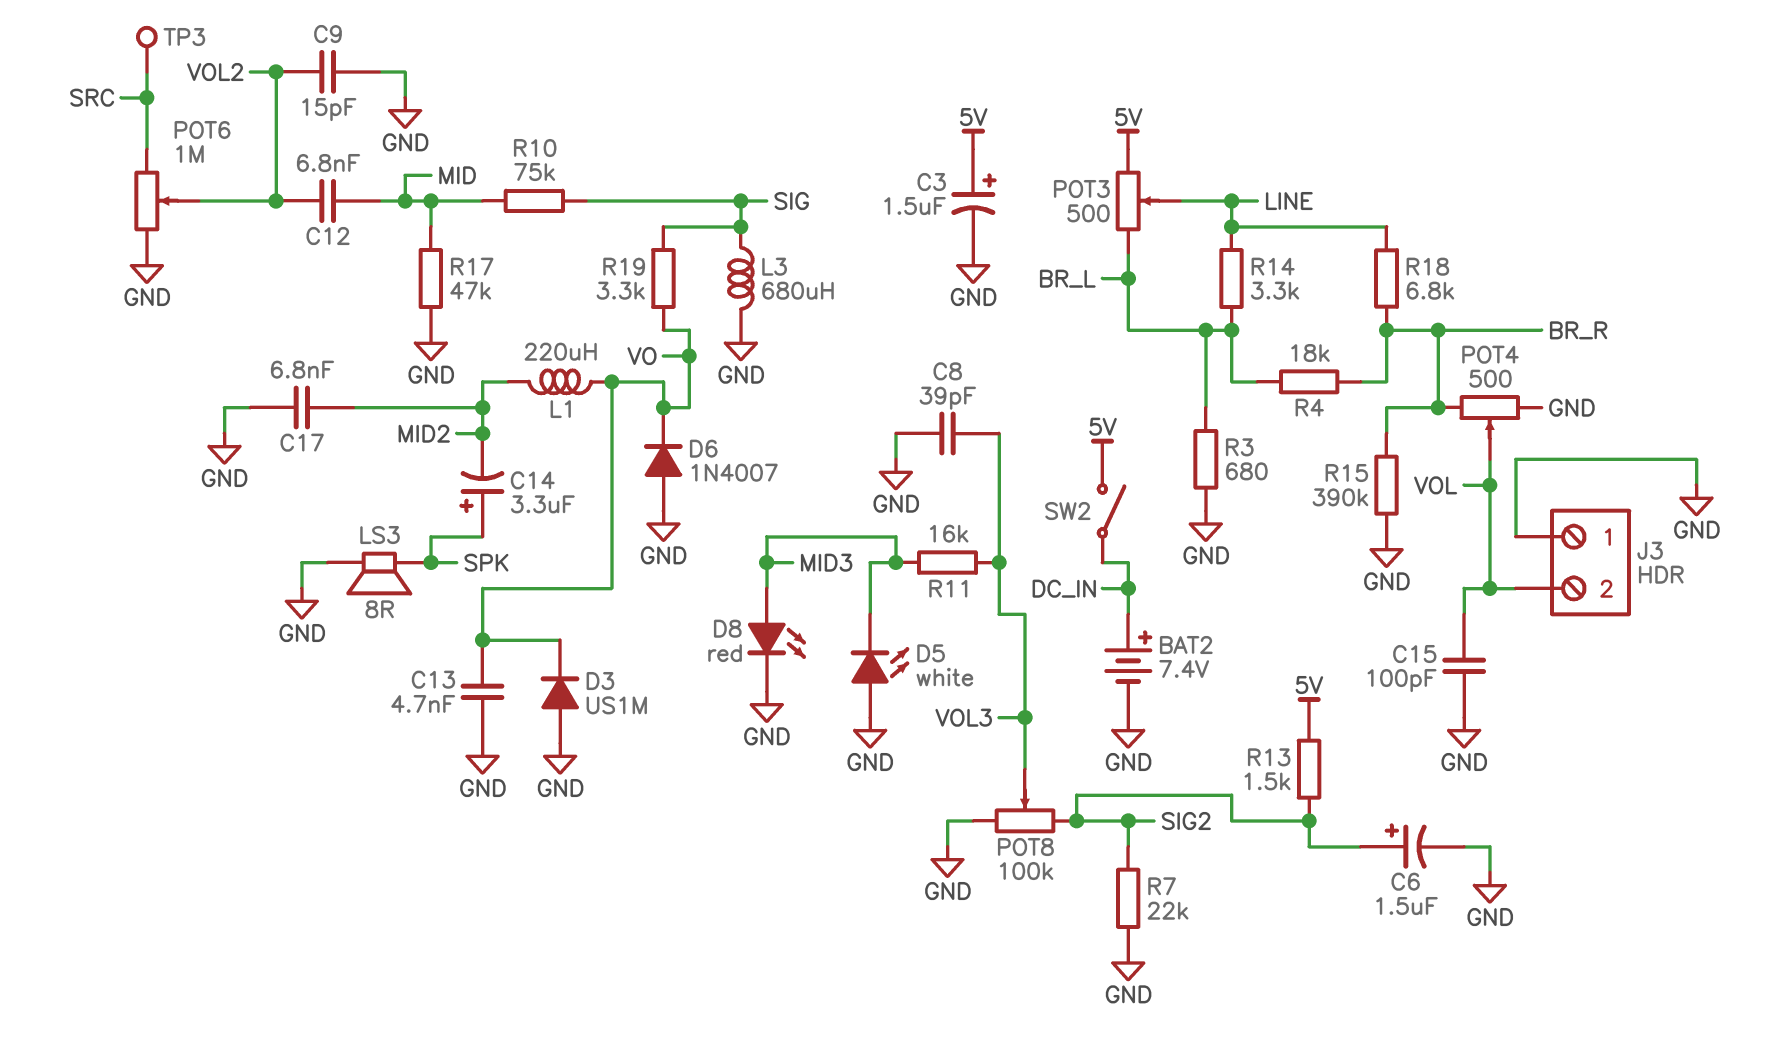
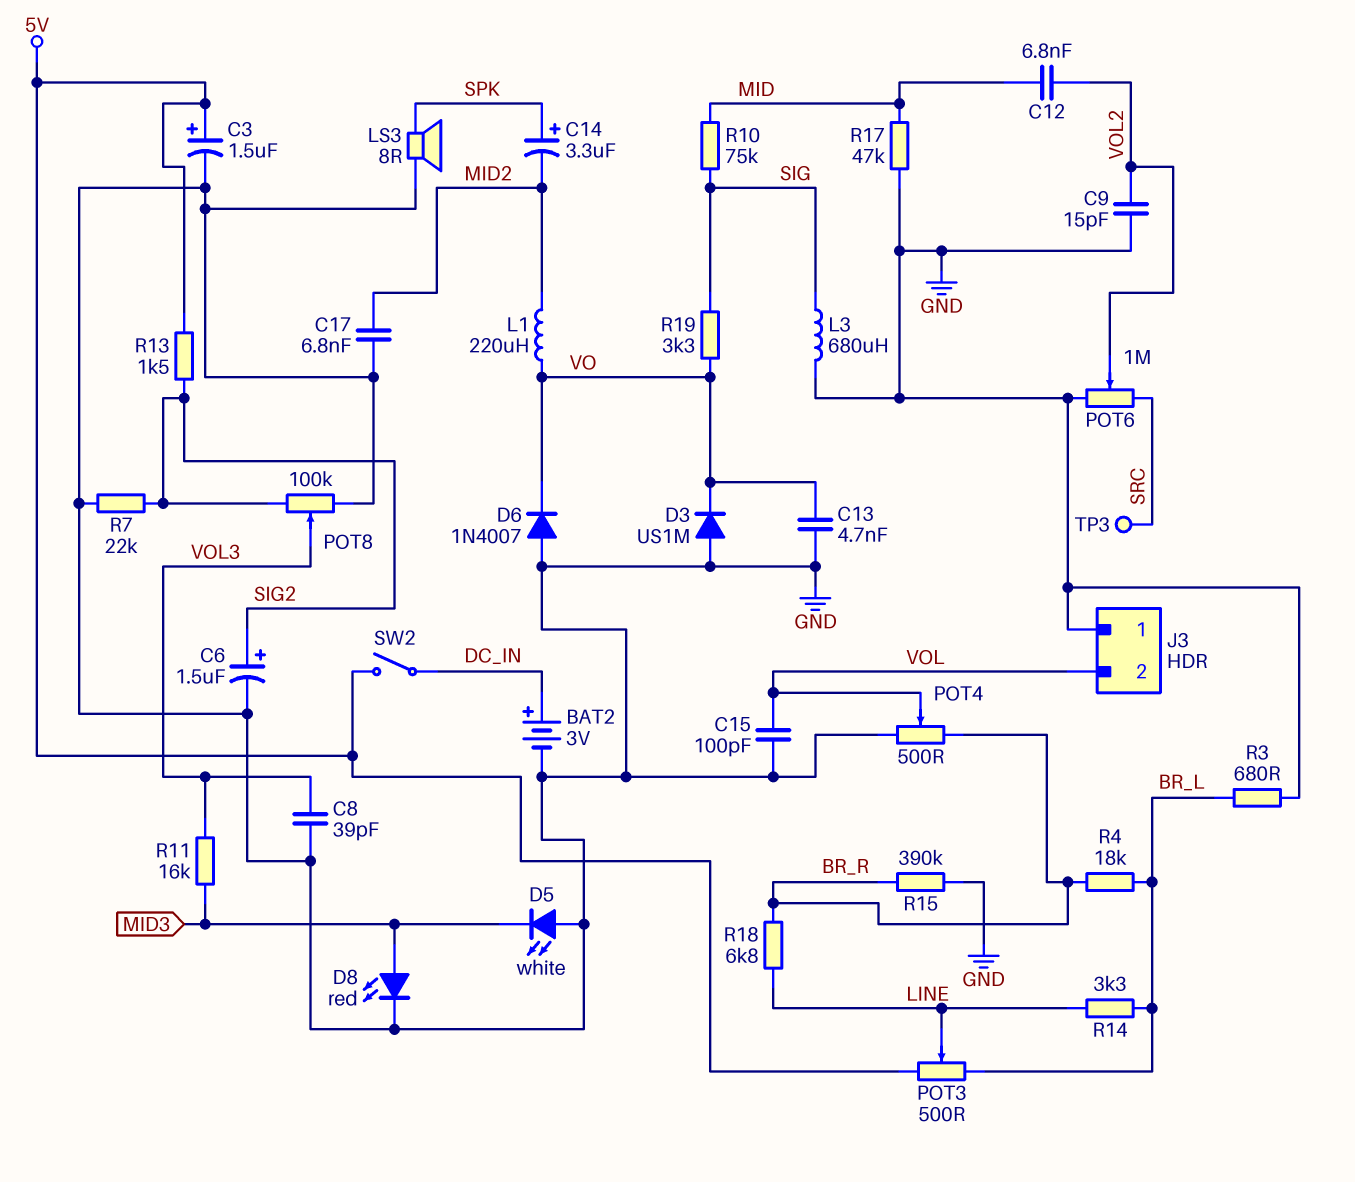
BAT2: 7.4V (plus DC_IN, minus GND) -> 3V (plus DC_IN, minus GND)

